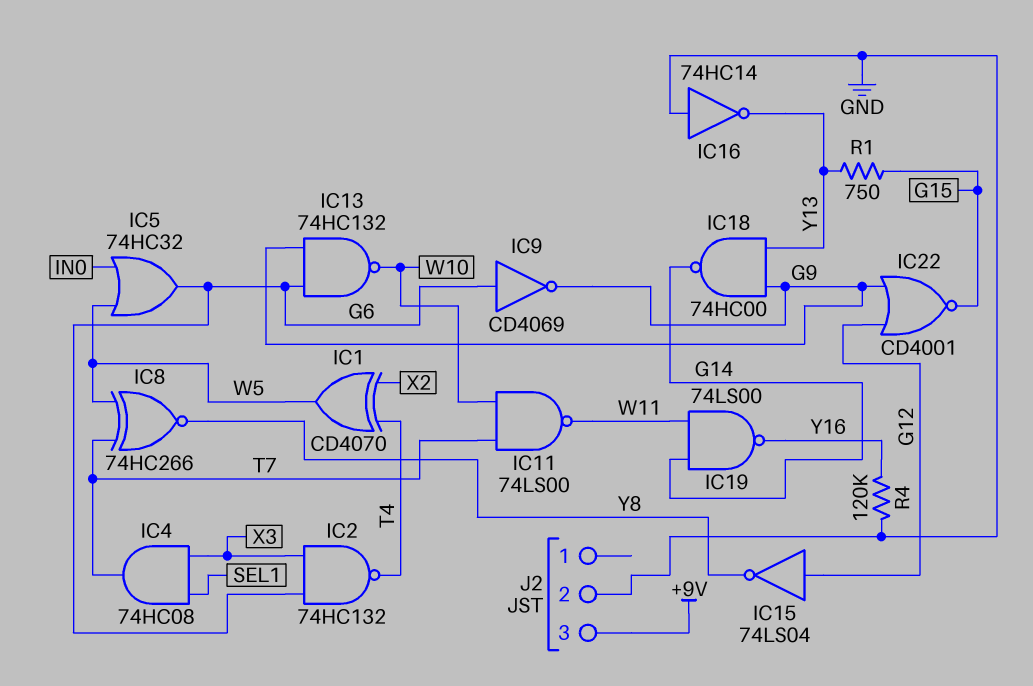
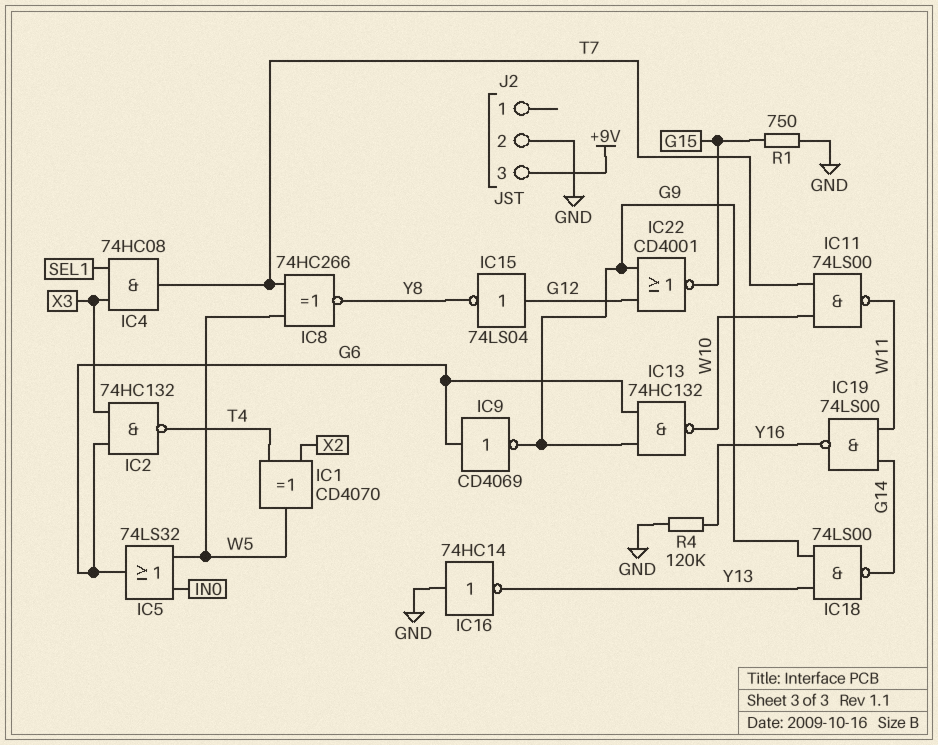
IC5: OR 74HC32 (in IN0, in W5, out G6) -> OR 74LS32 (in IN0, in W5, out G6)
IC18: NAND 74HC00 (in G9, in Y13, out G14) -> NAND 74LS00 (in G9, in Y13, out G14)
R1: 750 (G15, Y13) -> 750 (G15, GND)

